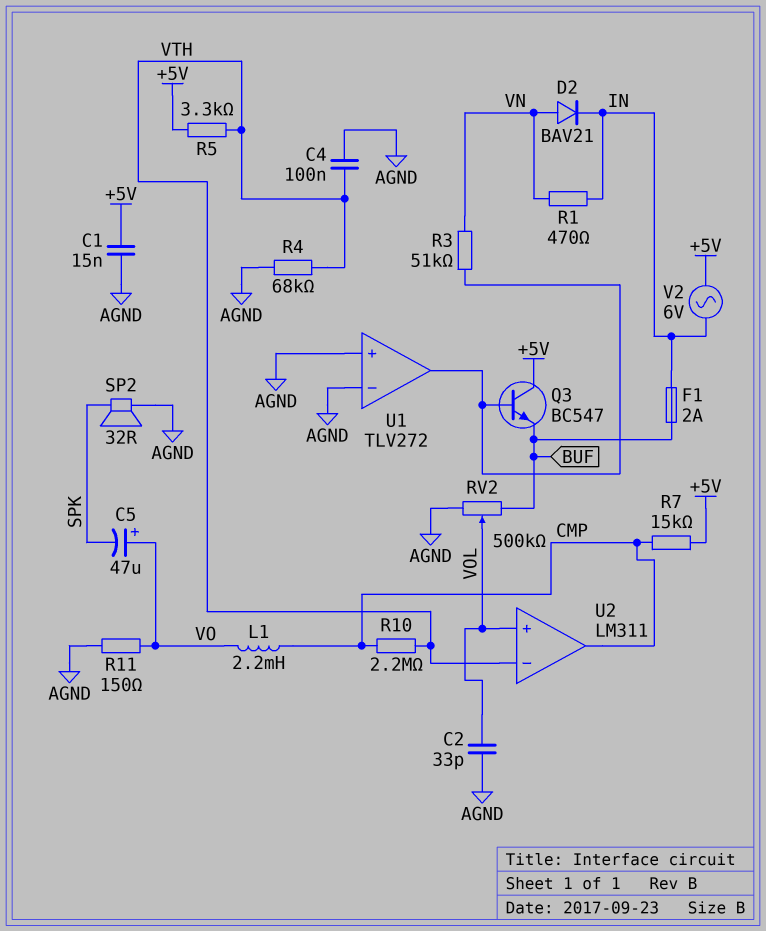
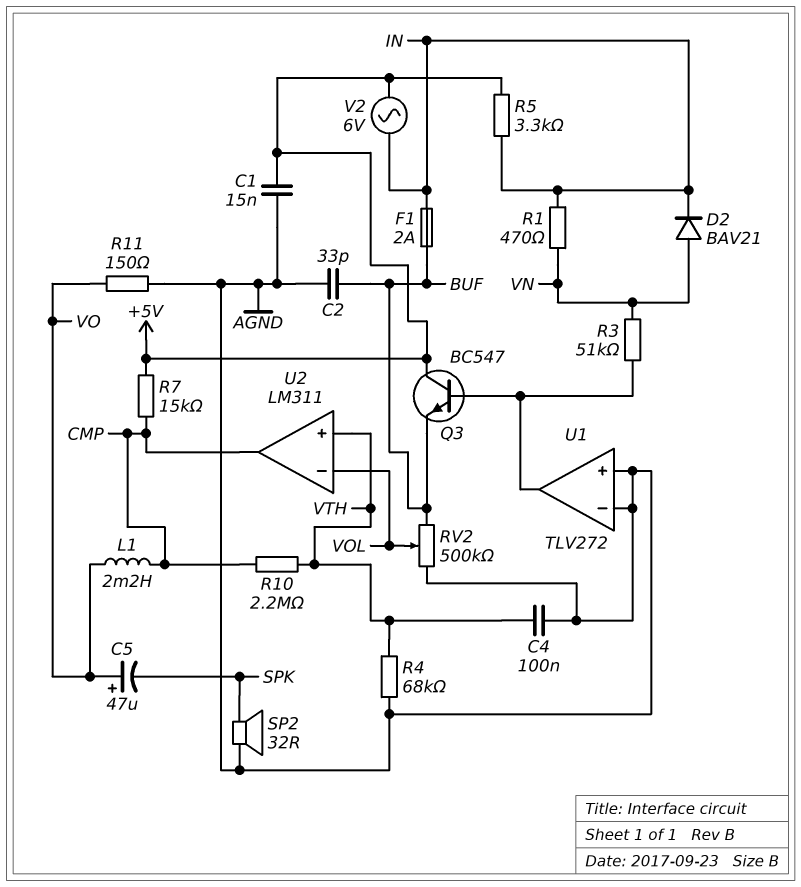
C2: 33pF (AGND, VOL) -> 33pF (AGND, BUF)
R5: 3.3k (+5V, VTH) -> 3.3k (+5V, IN)
U2 pin in+: VOL -> VTH
U2 pin in-: VTH -> VOL

